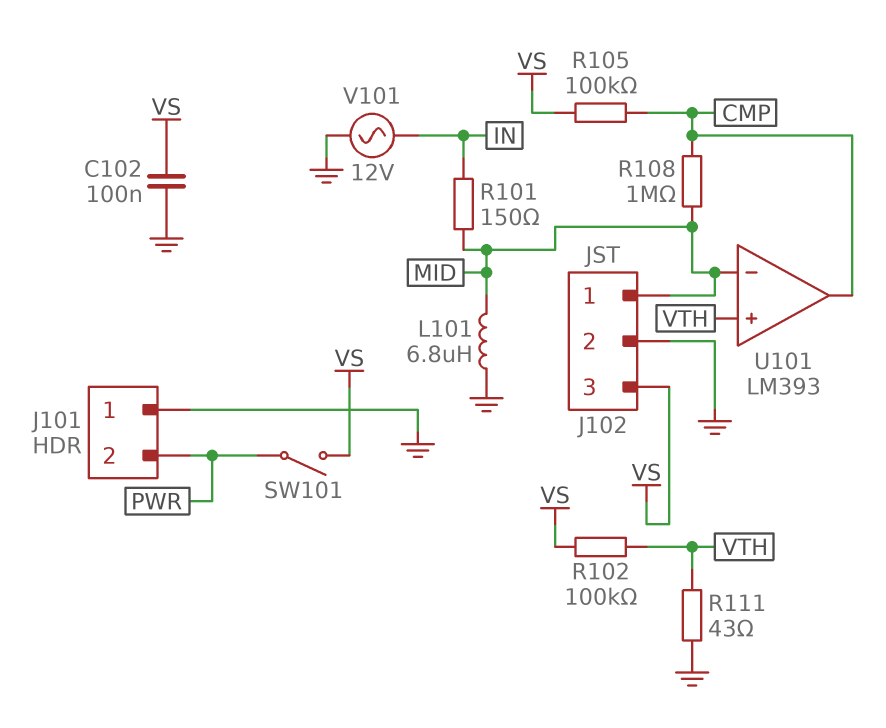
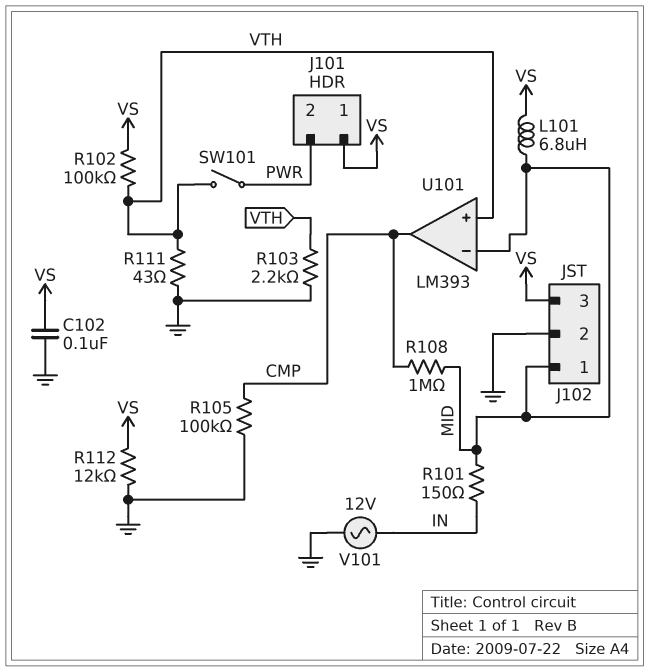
J101 pin 1: GND -> VS
L101: 6.8uH (GND, MID) -> 6.8uH (MID, VS)
R103: none -> 2.2k (GND, VTH)
R105: 100k (CMP, VS) -> 100k (CMP, GND)
R112: none -> 12k (GND, VS)
SW101: switch (PWR, VS) -> switch (PWR, VTH)

